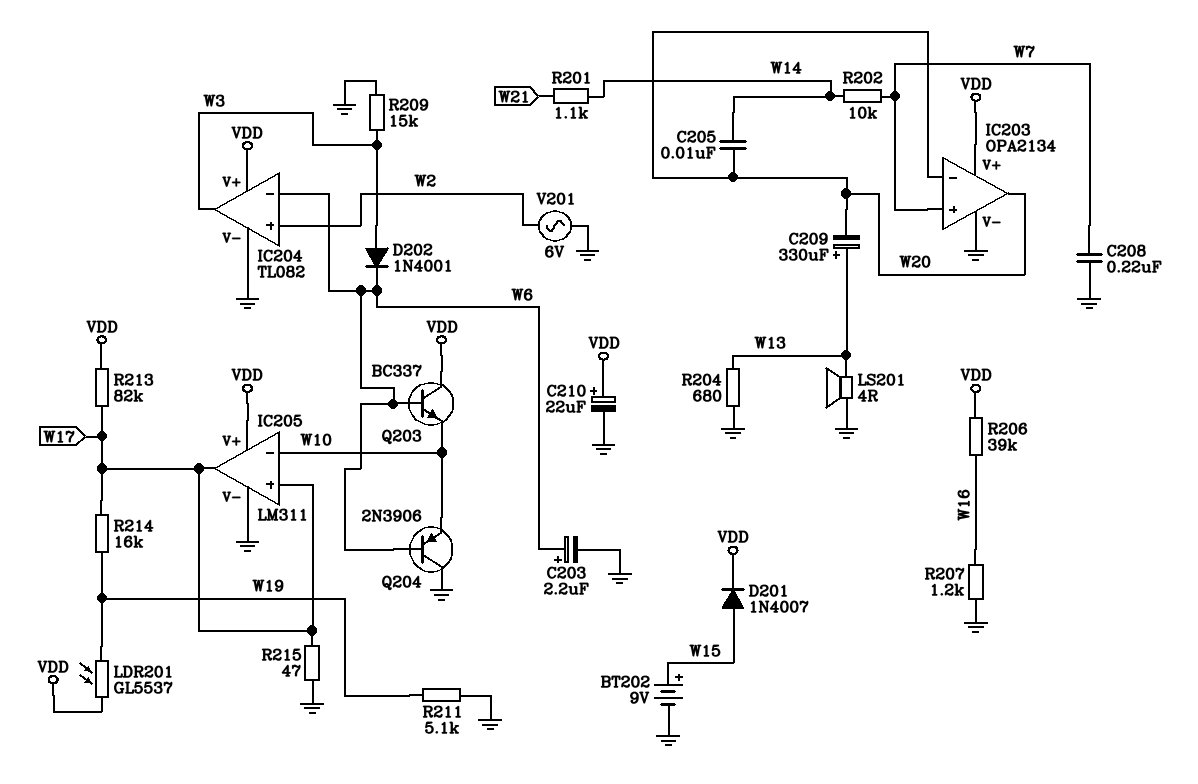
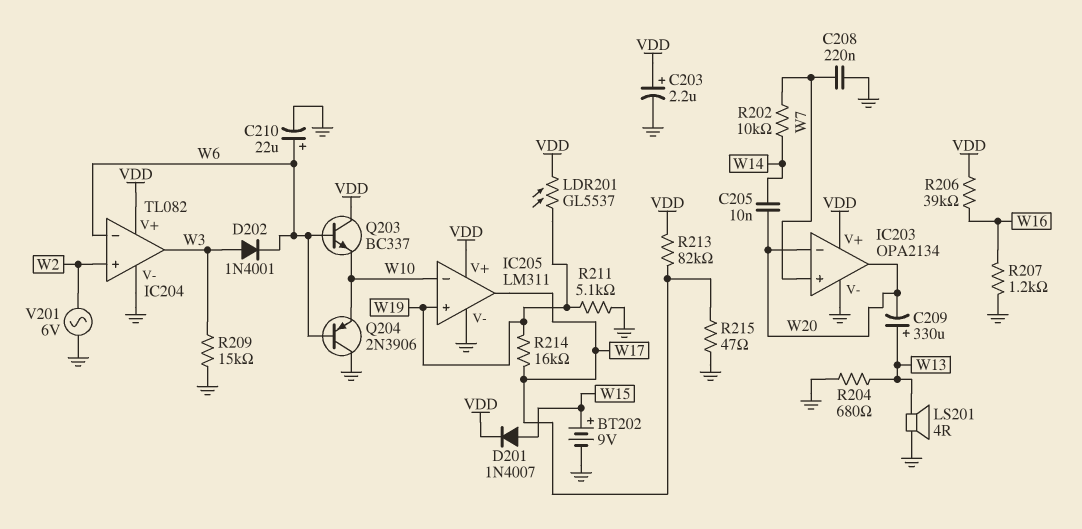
C203: 2.2uF (plus W6, minus GND) -> 2.2uF (plus VDD, minus GND)
C210: 22uF (plus VDD, minus GND) -> 22uF (plus W6, minus GND)
IC205 pin in+: W17 -> W19
R201: 1.1k (W14, W21) -> none

